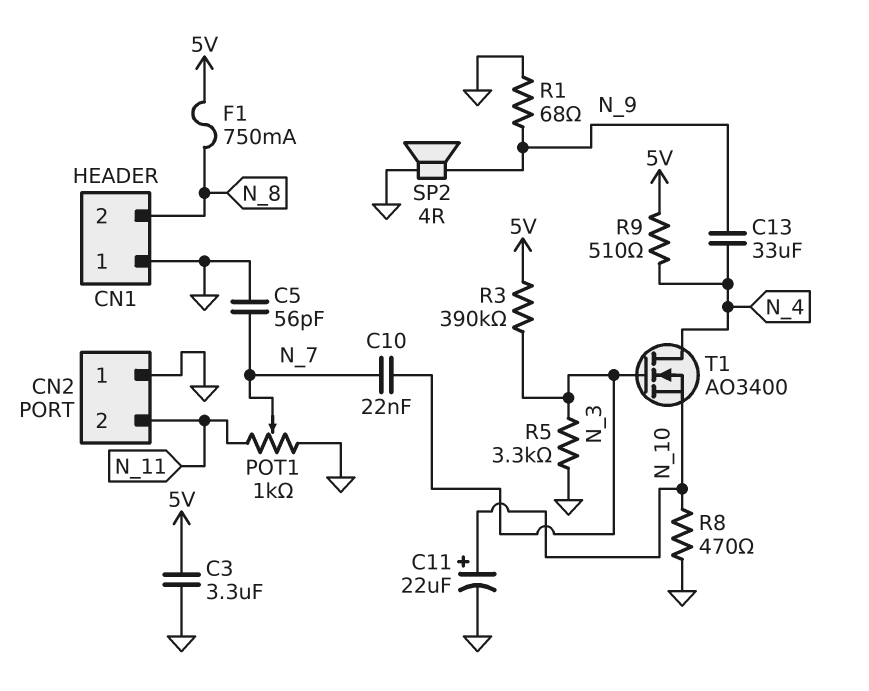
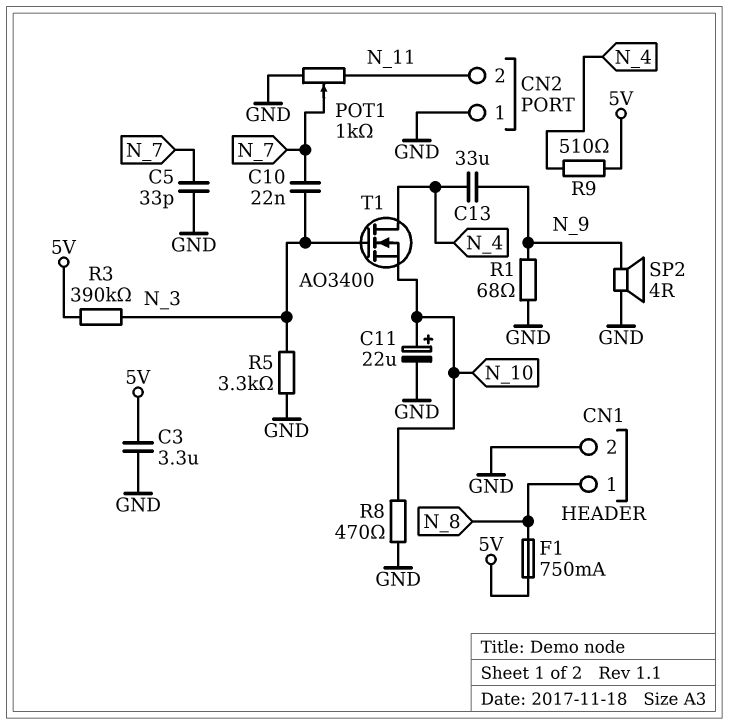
C5: 56pF (GND, N_7) -> 33pF (GND, N_7)
CN1 pin 1: GND -> N_8
CN1 pin 2: N_8 -> GND

